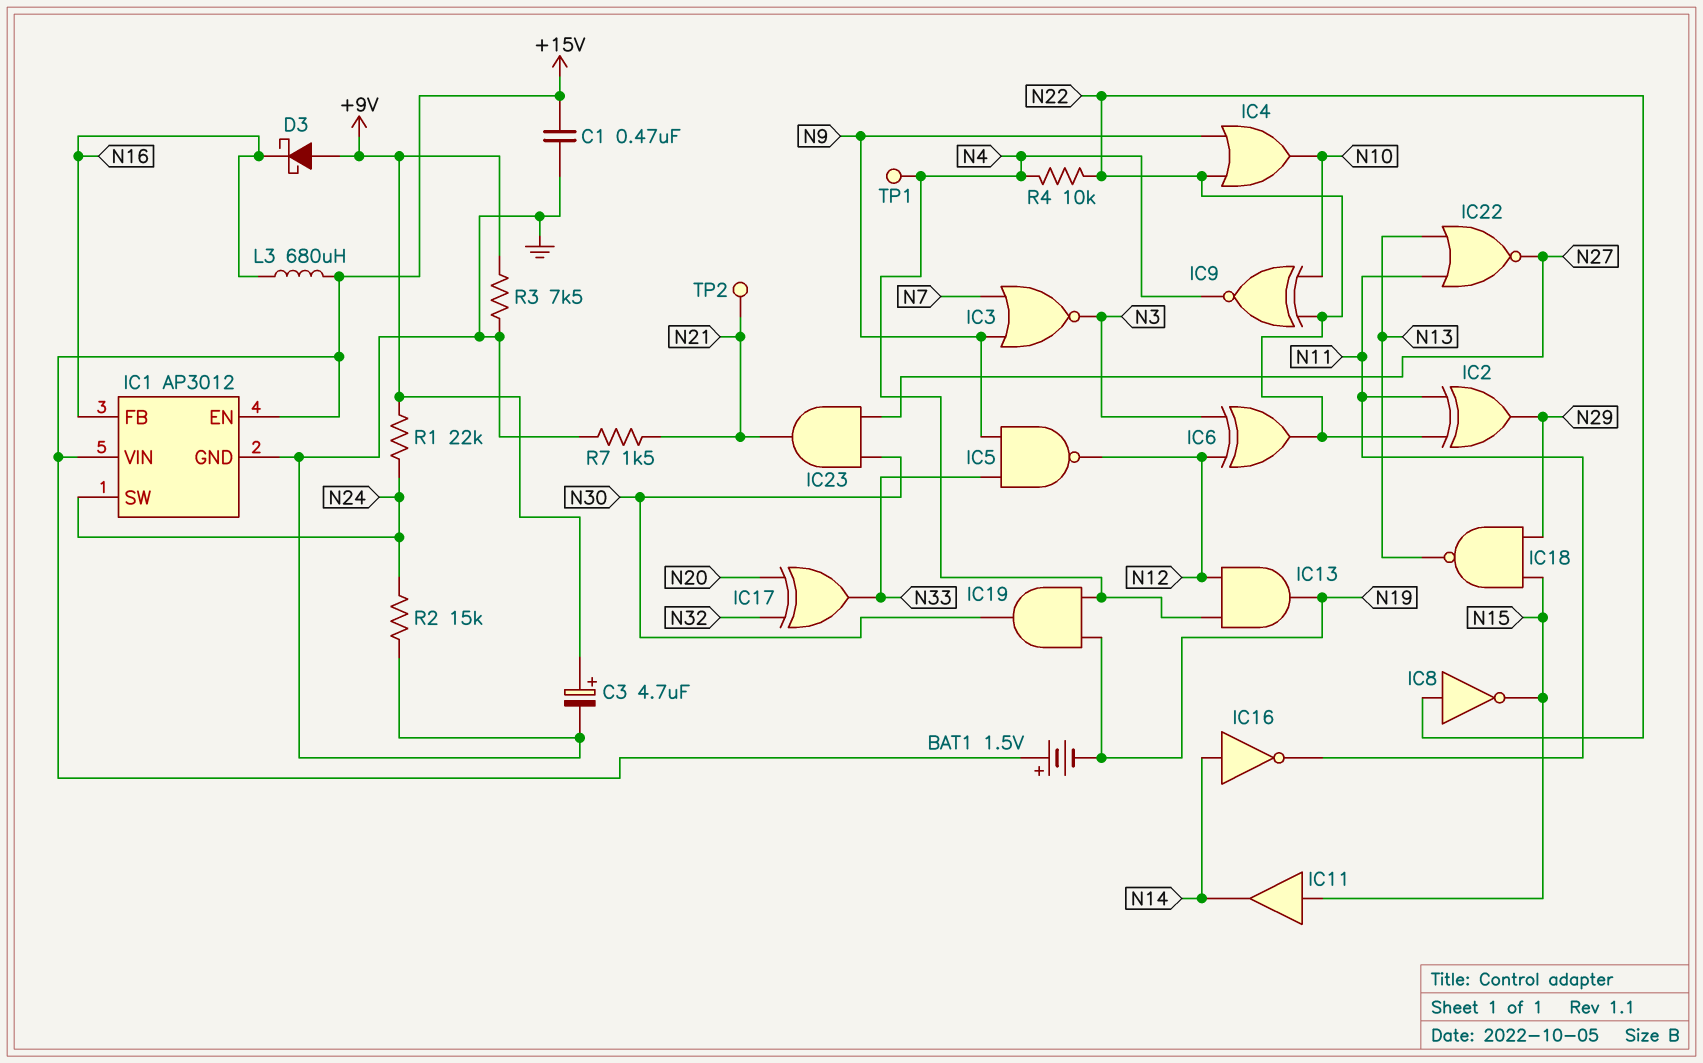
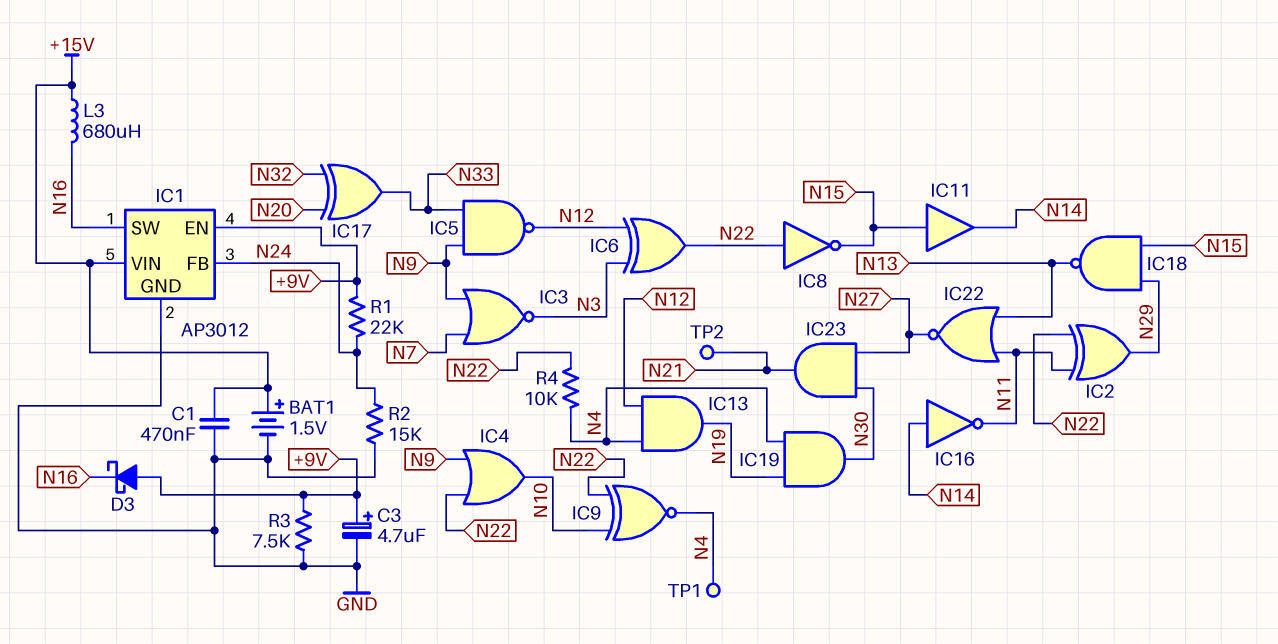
BAT1: 1.5V (plus +15V, minus N19) -> 1.5V (plus +15V, minus GND)
IC1 pin EN: +15V -> +9V
IC1 pin FB: N16 -> N24
IC1 pin SW: N24 -> N16
R7: 1.5k (GND, N21) -> none

